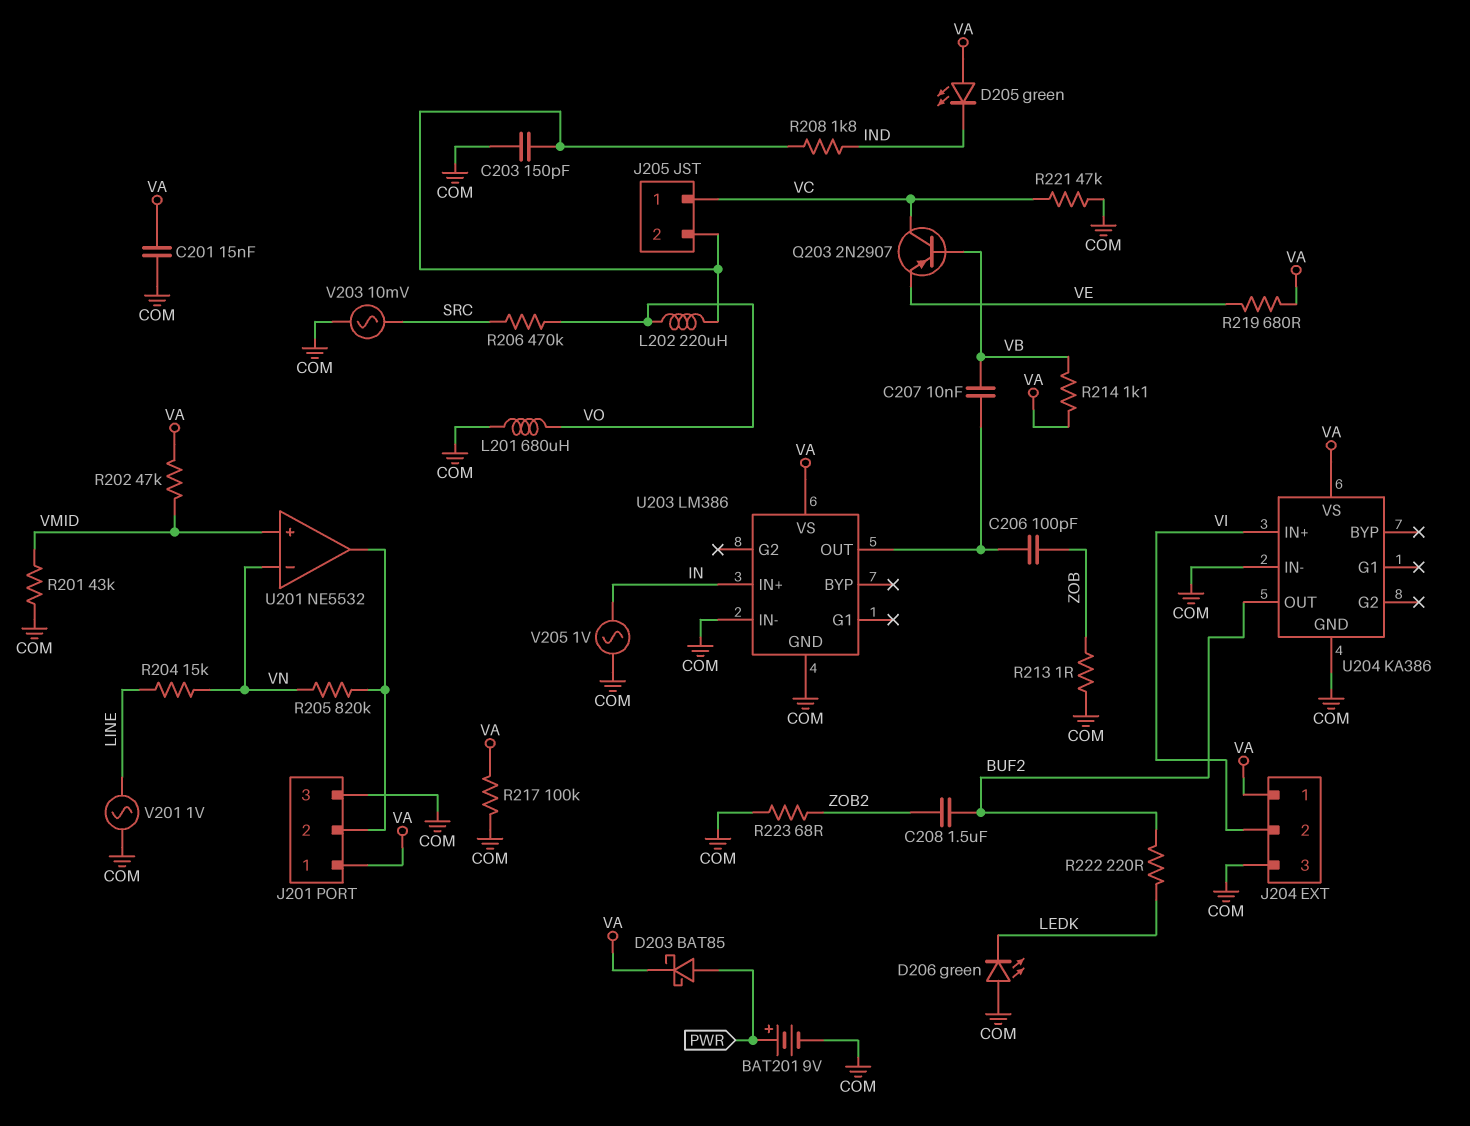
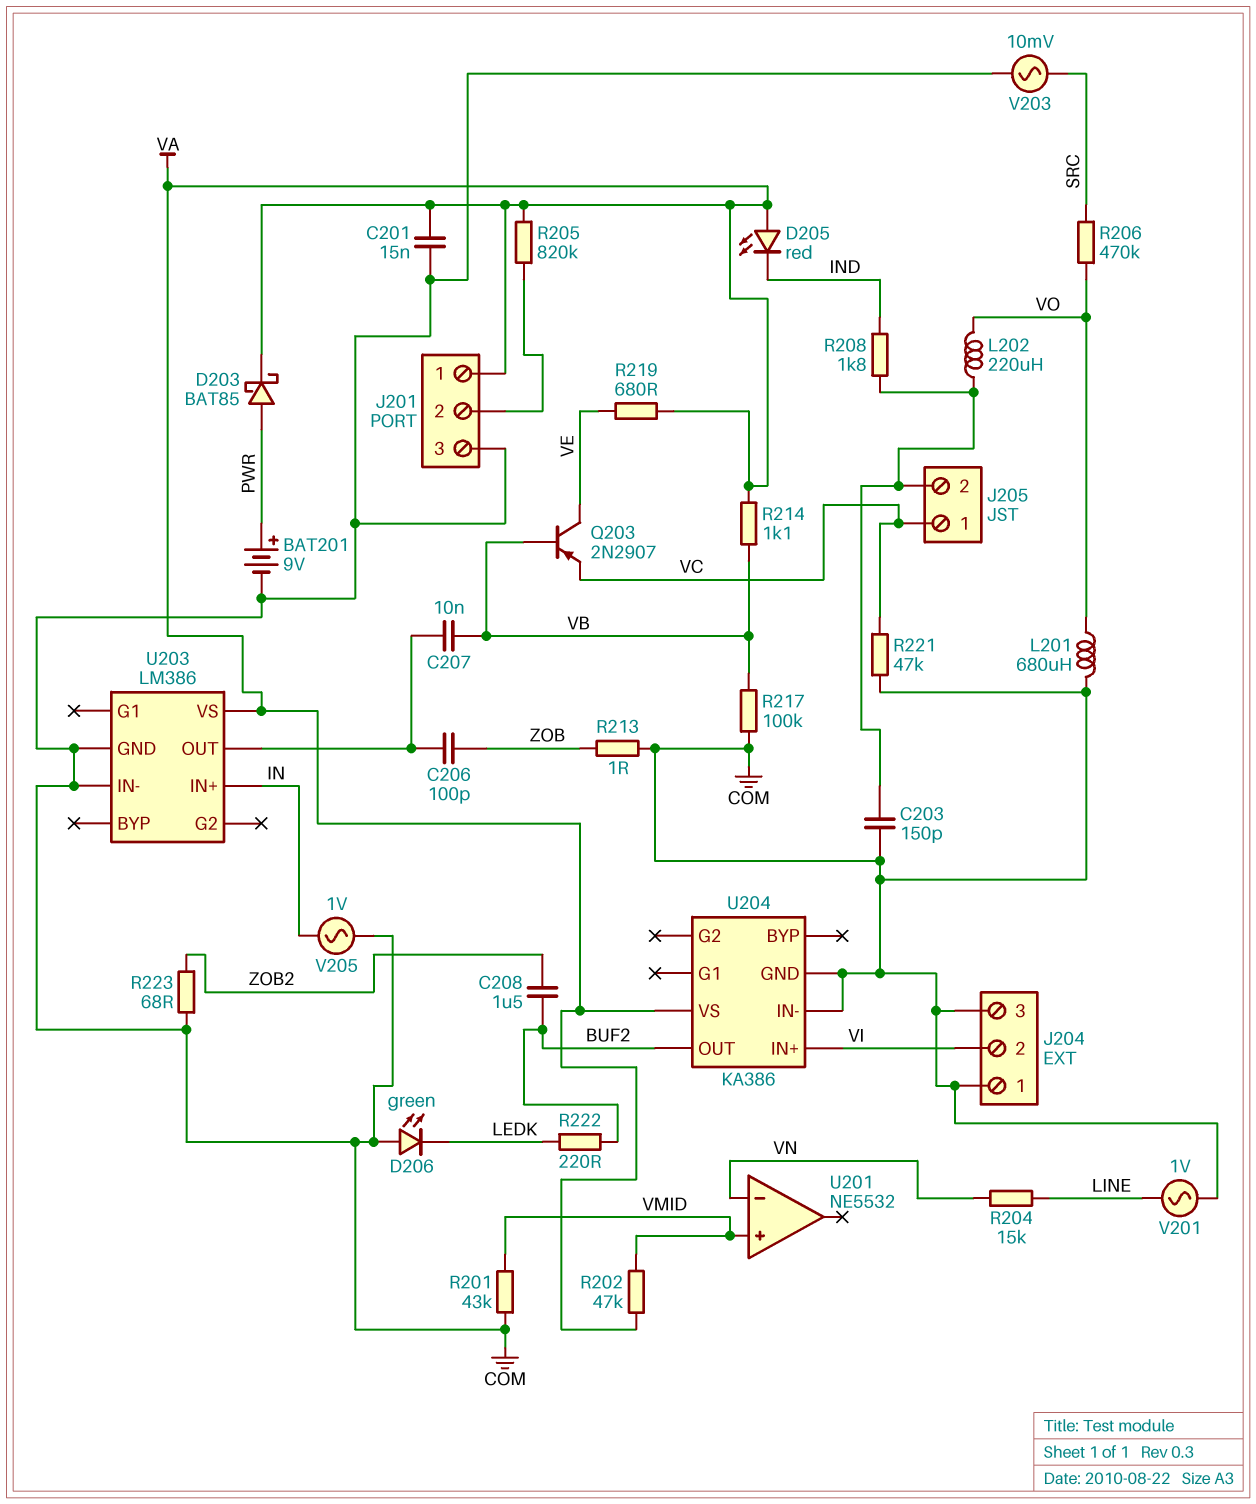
D205: LED green (A VA, K IND) -> LED red (A VA, K IND)
J204 pin 1: VA -> COM
Q203: PNP 2N2907 (B VB, C VC, E VE) -> PNP 2N2907 (B VB, C VE, E VC)
R205: 820k (J201/2, VN) -> 820k (J201/2, VA)
R217: 100k (COM, VA) -> 100k (COM, VB)
U201 pin out: J201/2 -> none

